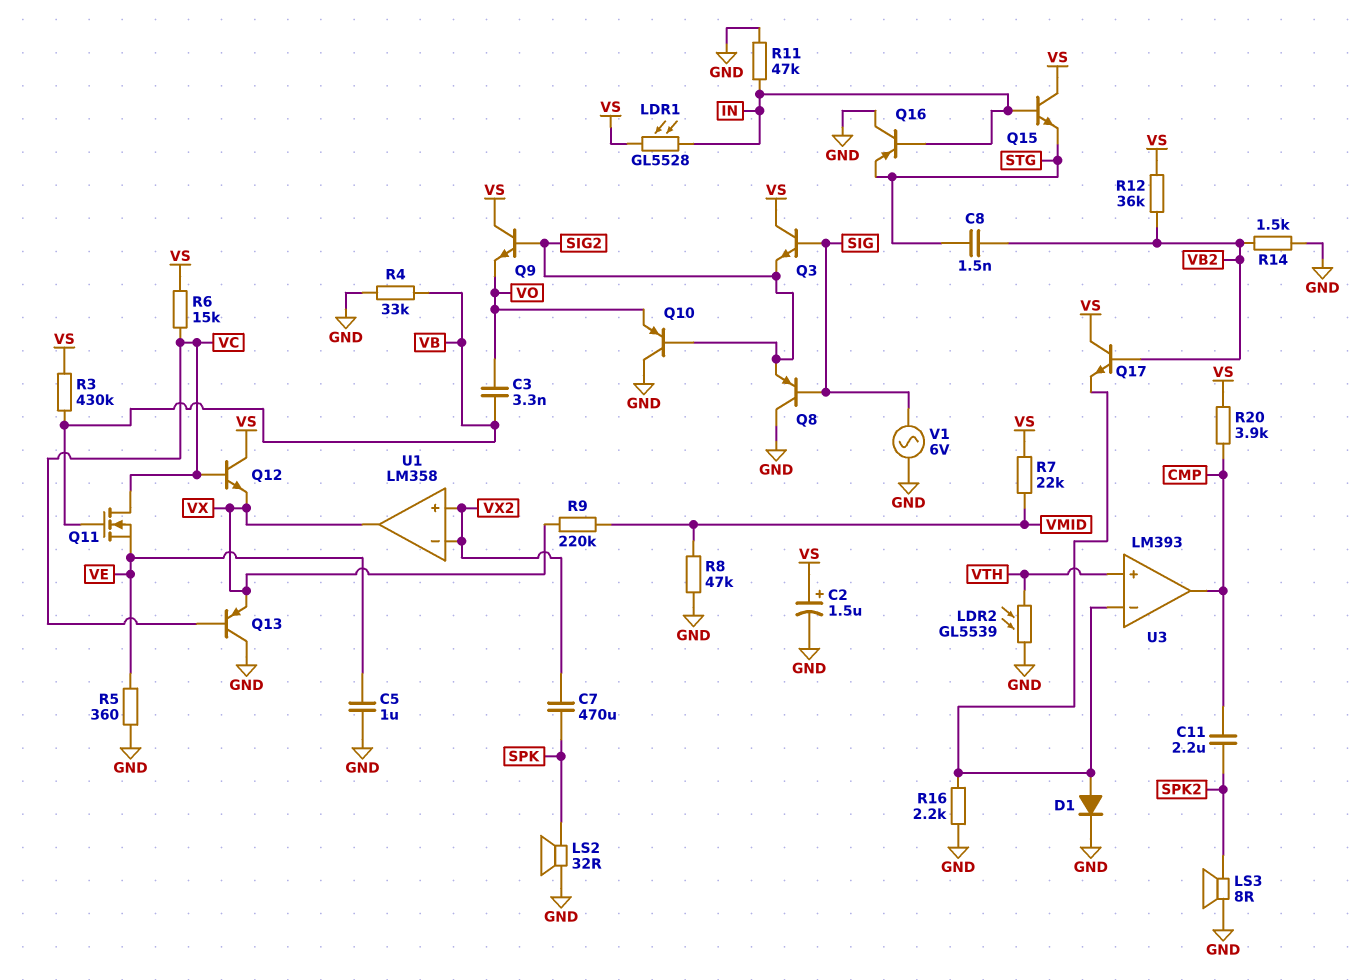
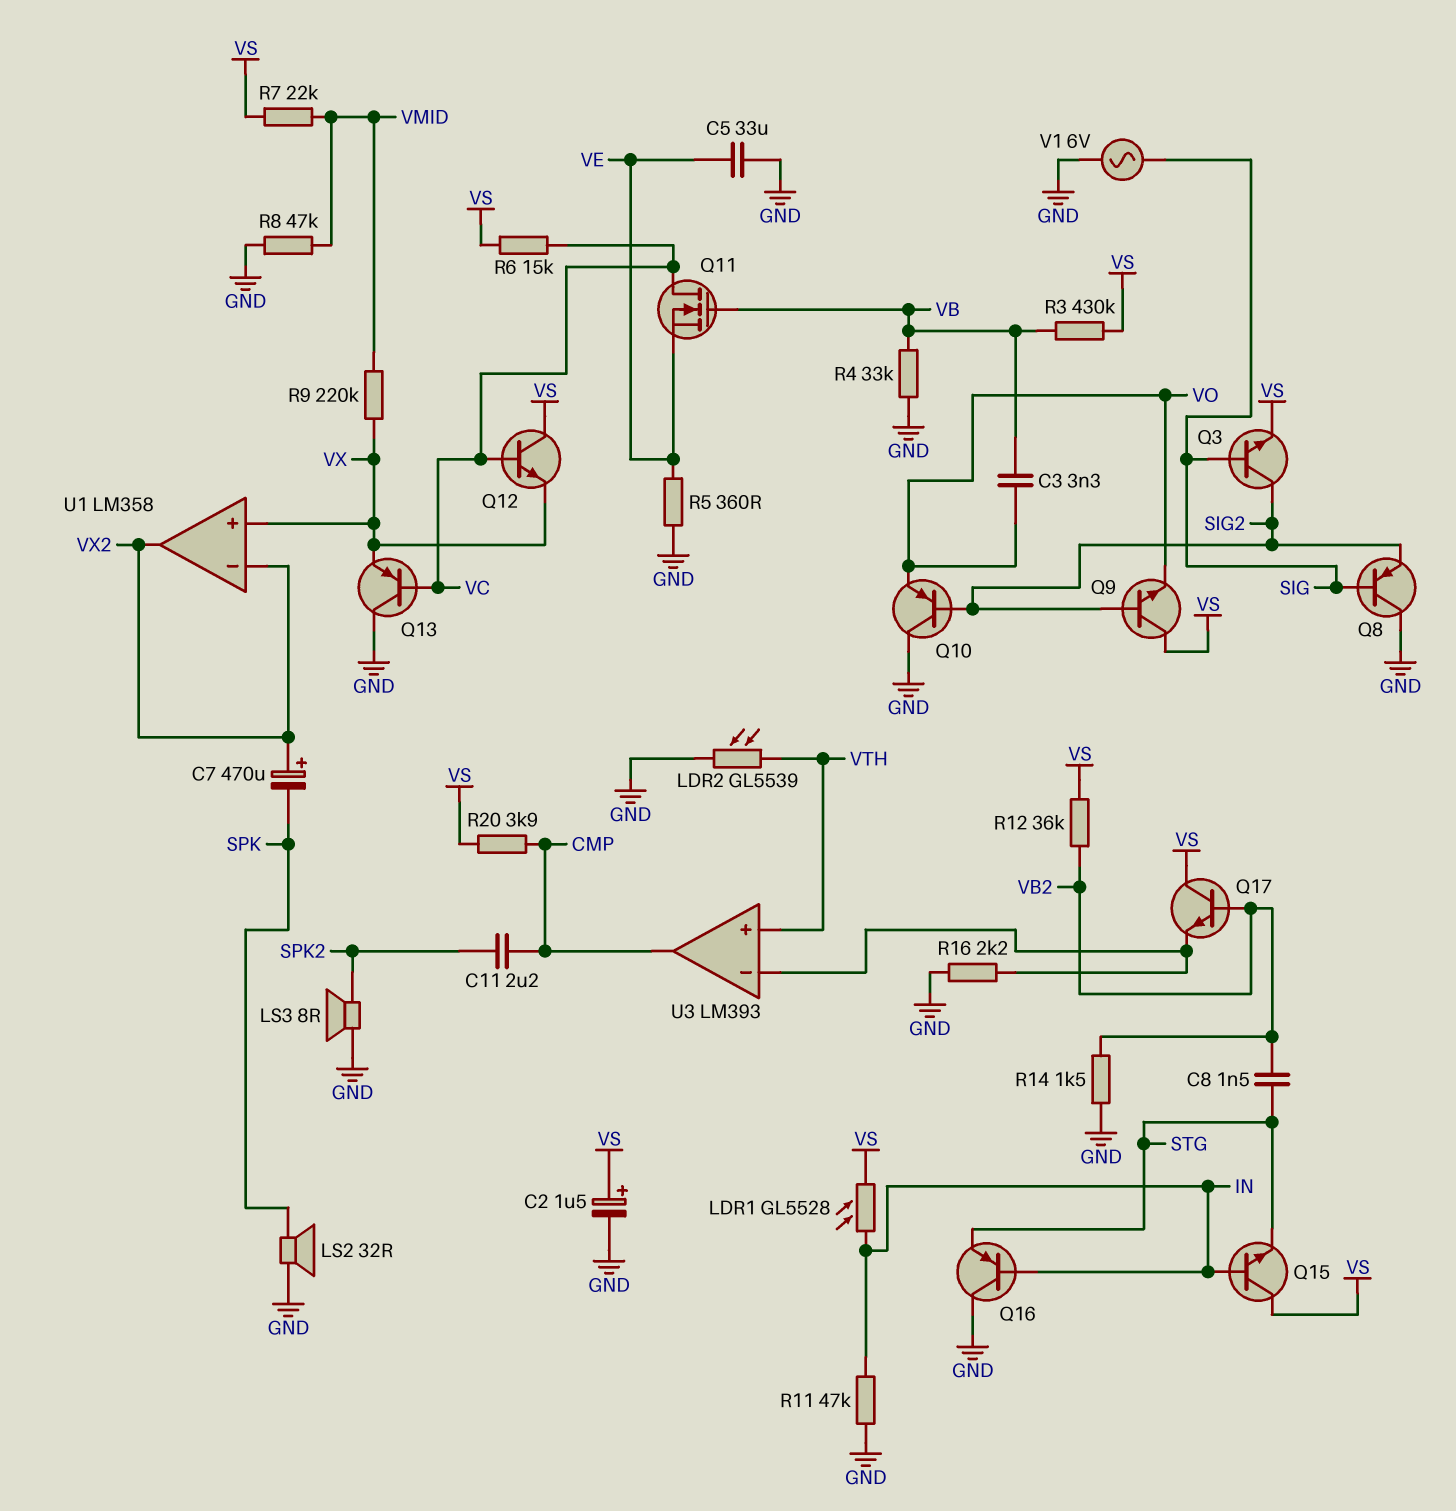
C5: 1uF (GND, VE) -> 33uF (GND, VE)
C7: 470uF (SPK, VX2) -> 470uF (plus VX2, minus SPK)
D1: diode (A U3/in-, K GND) -> none
Q3: NPN (B SIG, C VS, E SIG2) -> NPN (B SIG, C SIG2, E VS)
U1 pin in+: VX2 -> VX
U1 pin out: VX -> VX2

